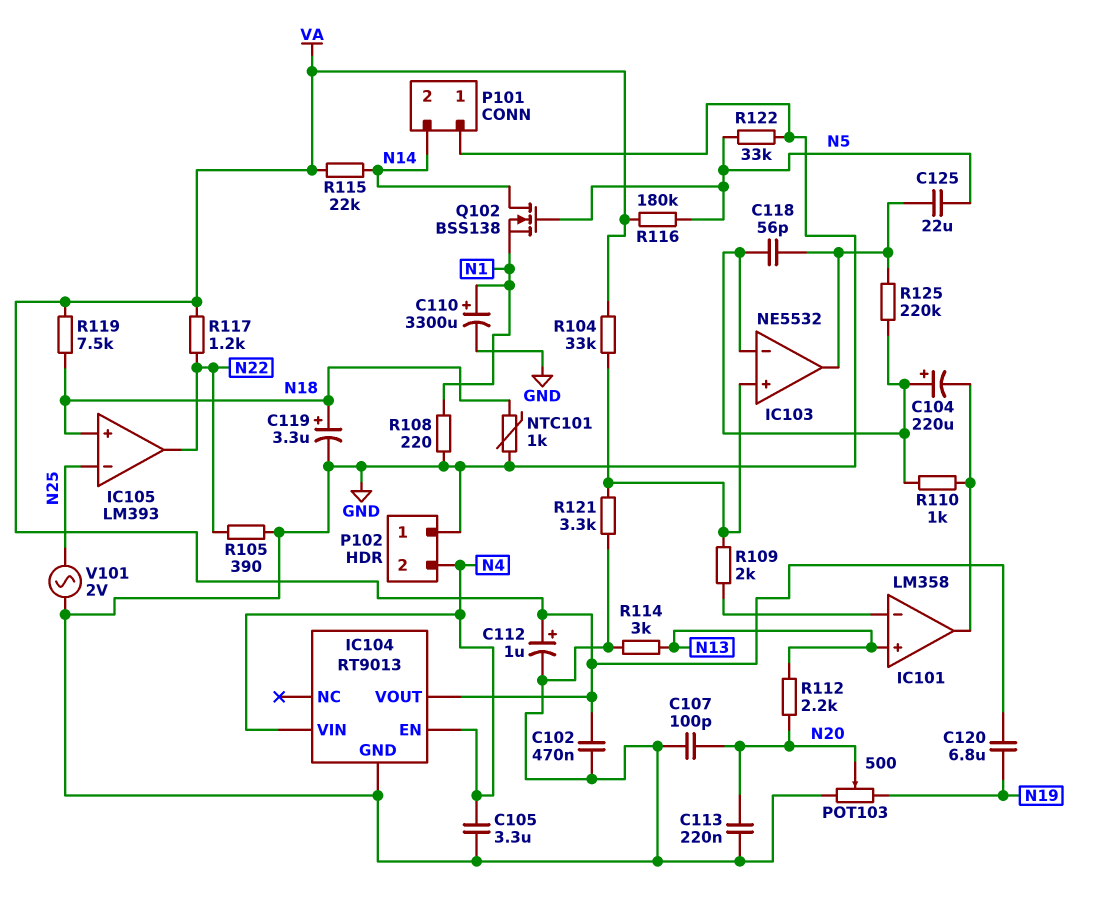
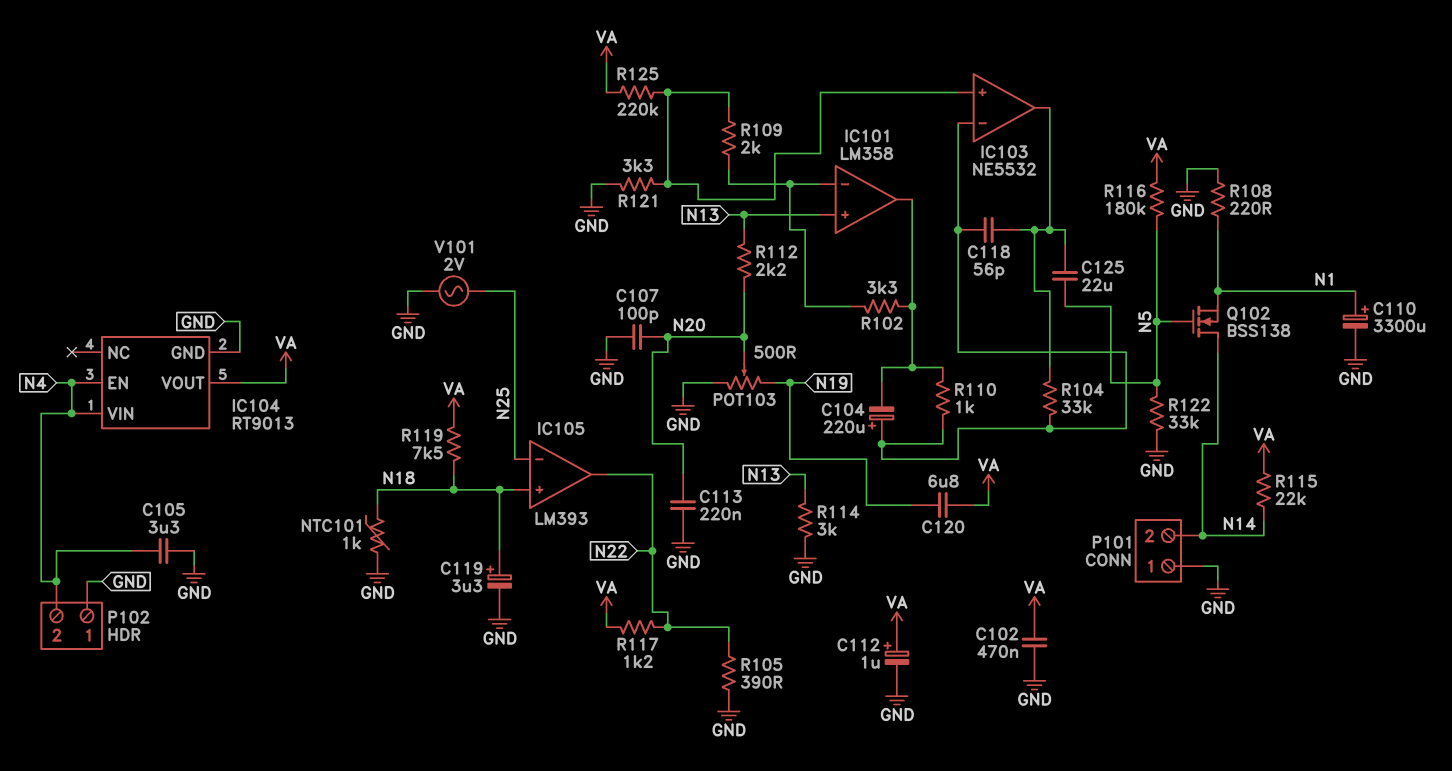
R102: none -> 3.3k (IC101/in-, IC101/out)
R104: 33k (IC103/in+, VA) -> 33k (IC103/in-, IC103/out)
R125: 220k (IC103/in-, IC103/out) -> 220k (IC103/in+, VA)

